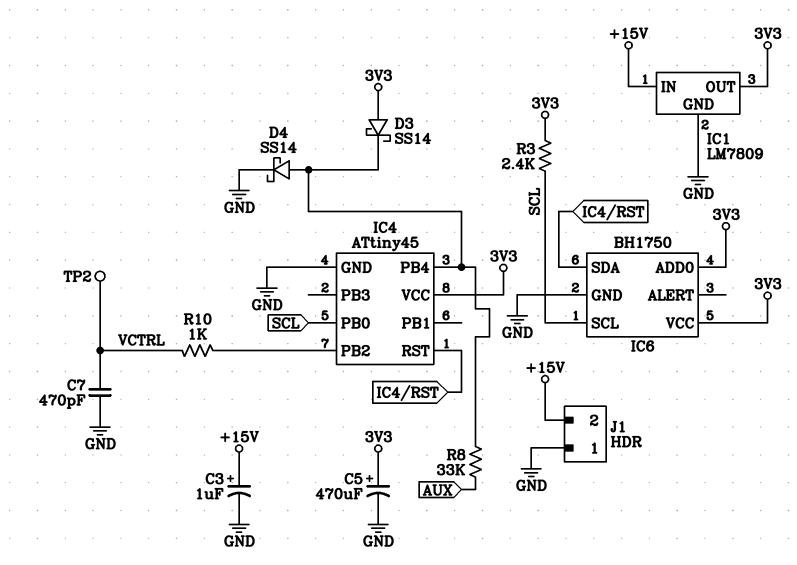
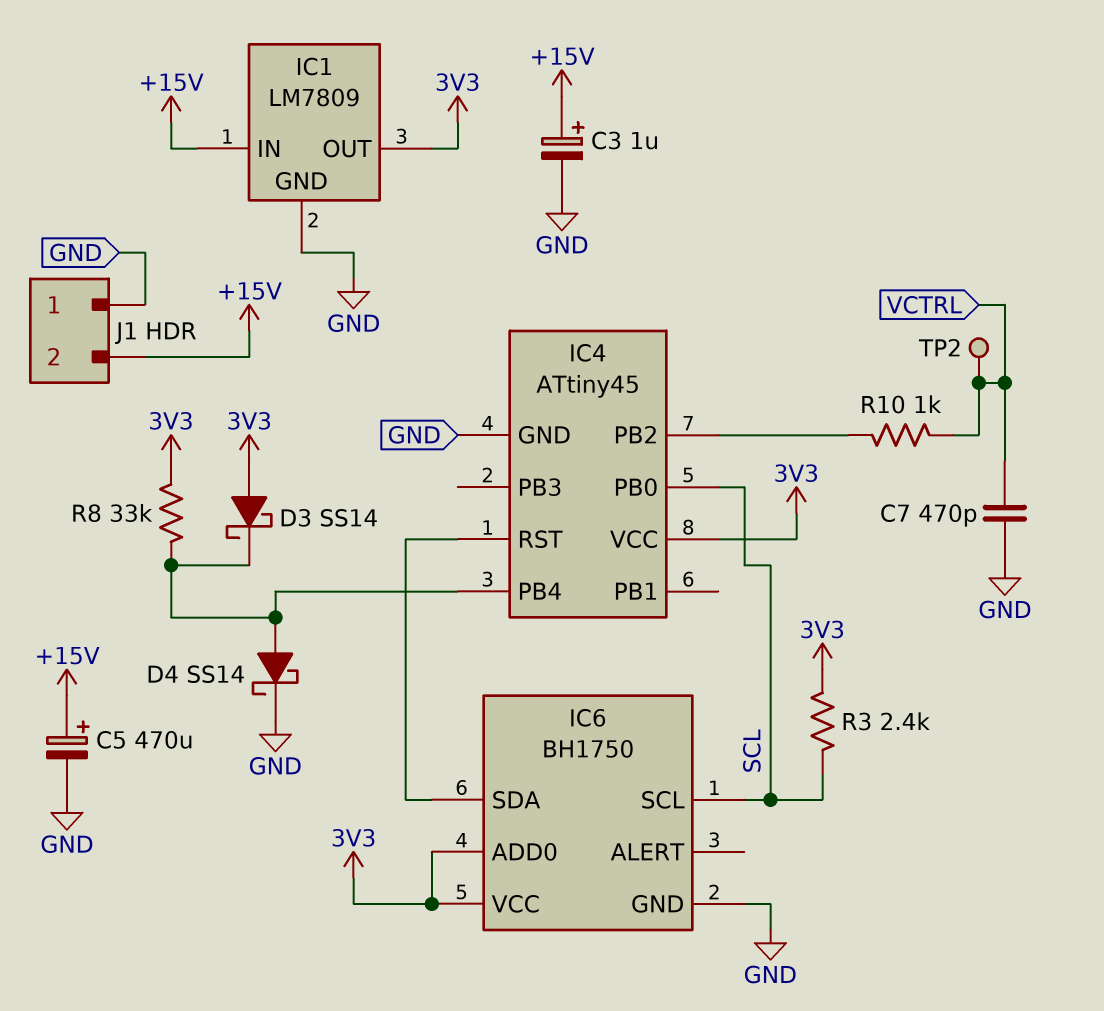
C5: 470uF (plus 3V3, minus GND) -> 470uF (plus +15V, minus GND)
R8: 33k (AUX, IC4/PB4) -> 33k (3V3, IC4/PB4)

